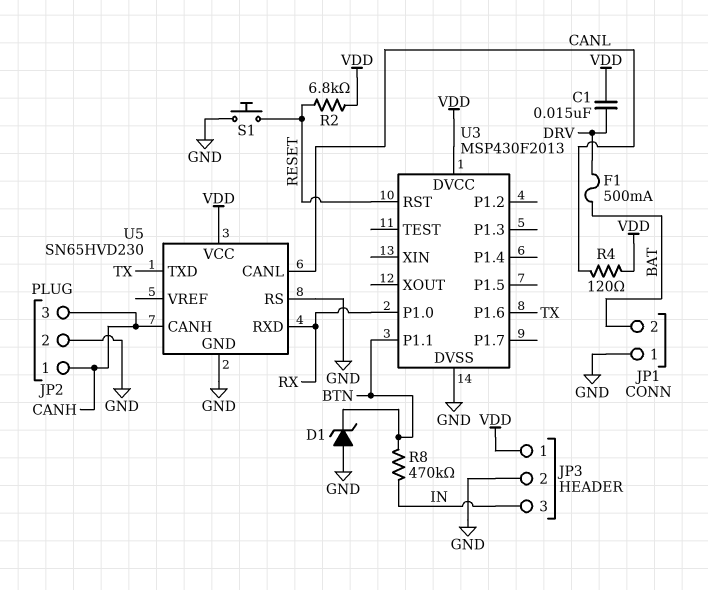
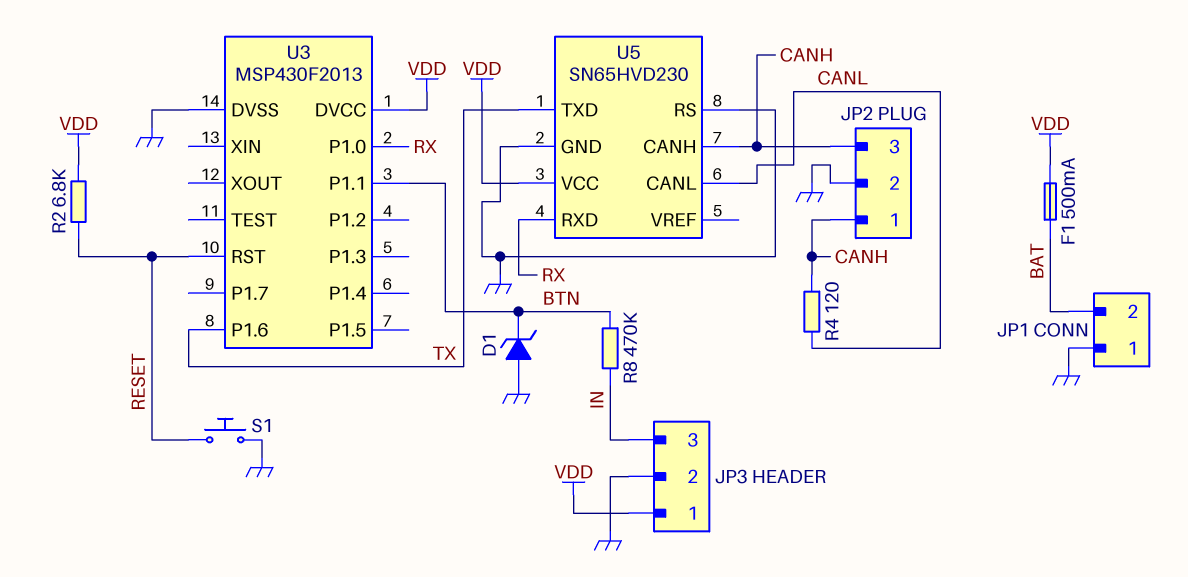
C1: 15nF (DRV, VDD) -> none
F1: 500mA (BAT, DRV) -> 500mA (BAT, VDD)
R4: 120 (CANL, VDD) -> 120 (CANH, CANL)

